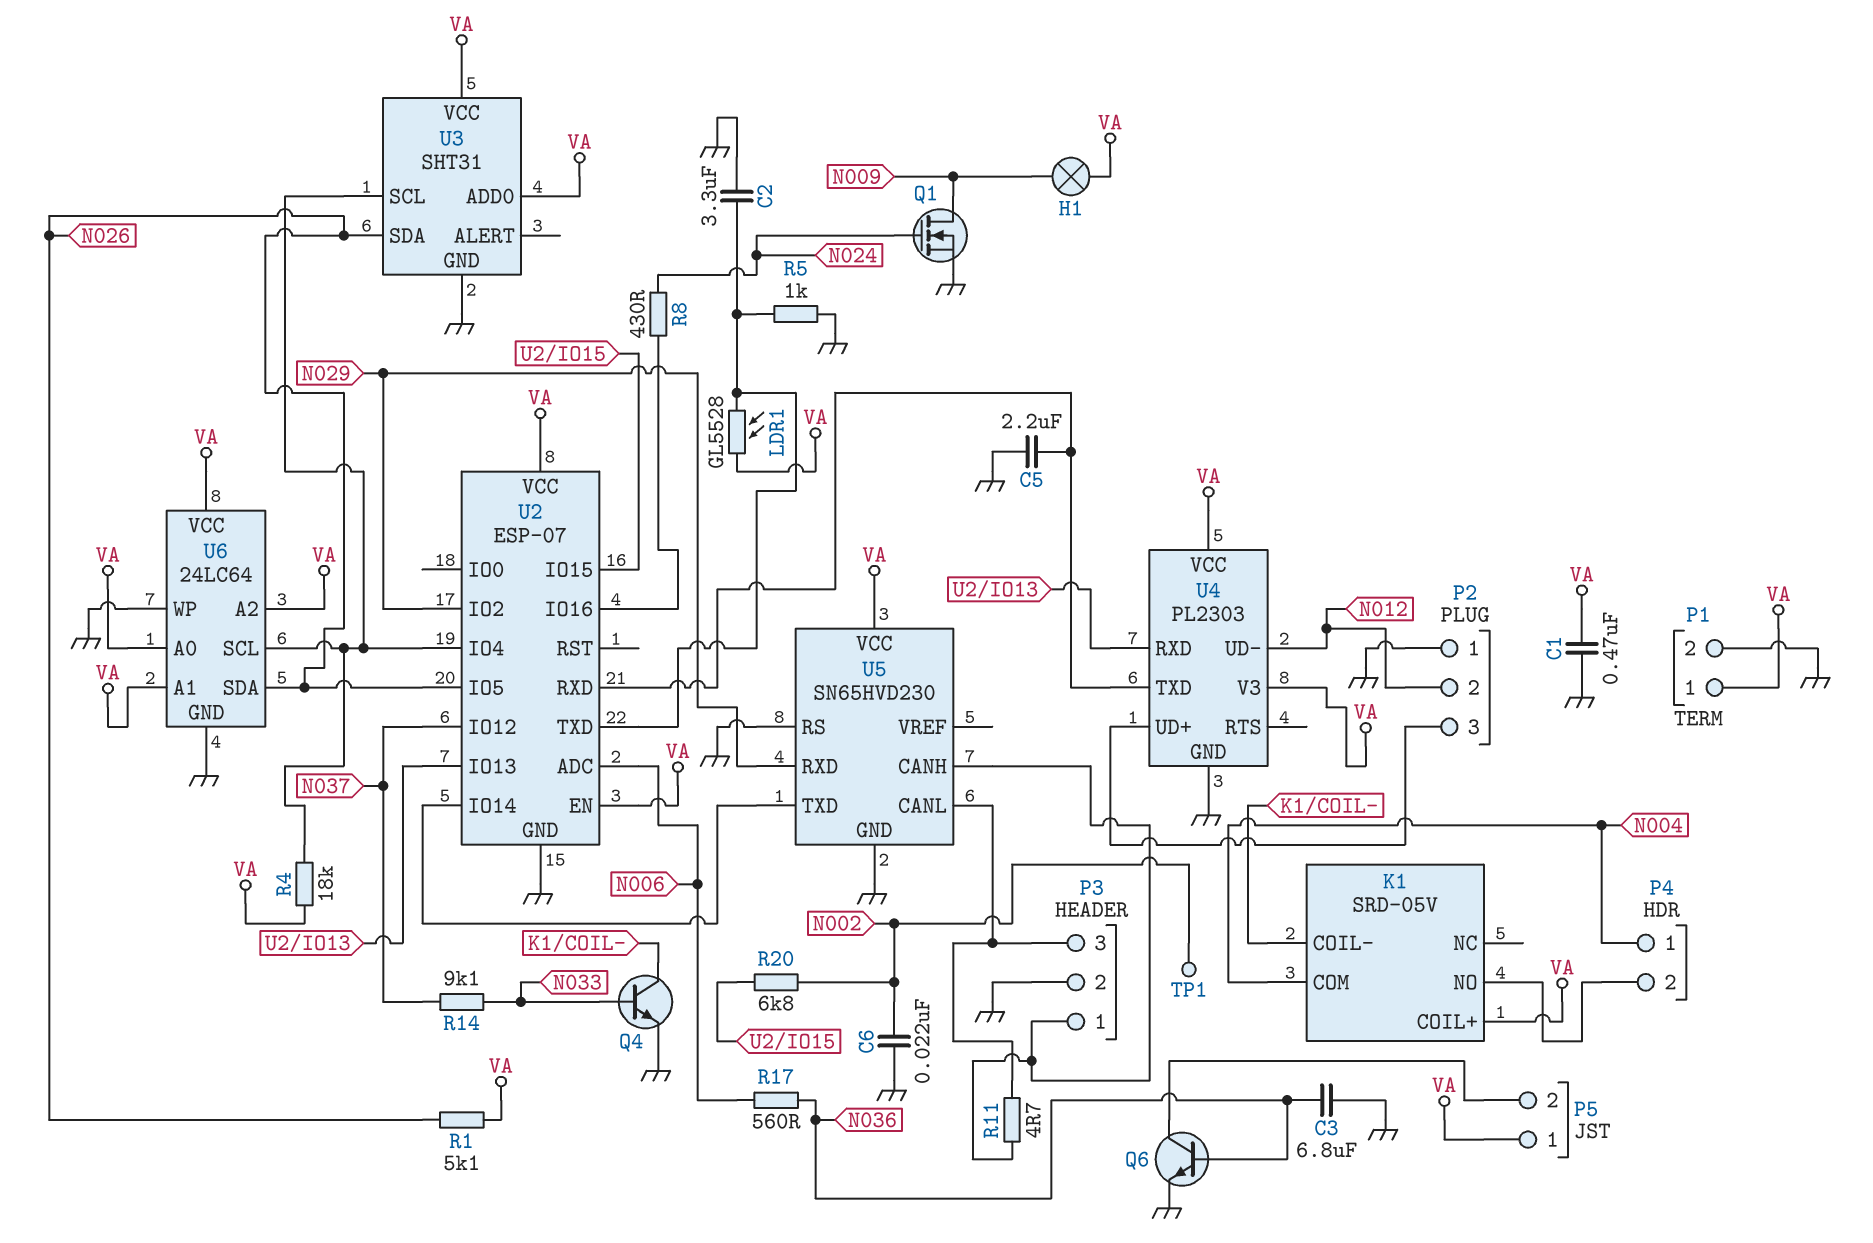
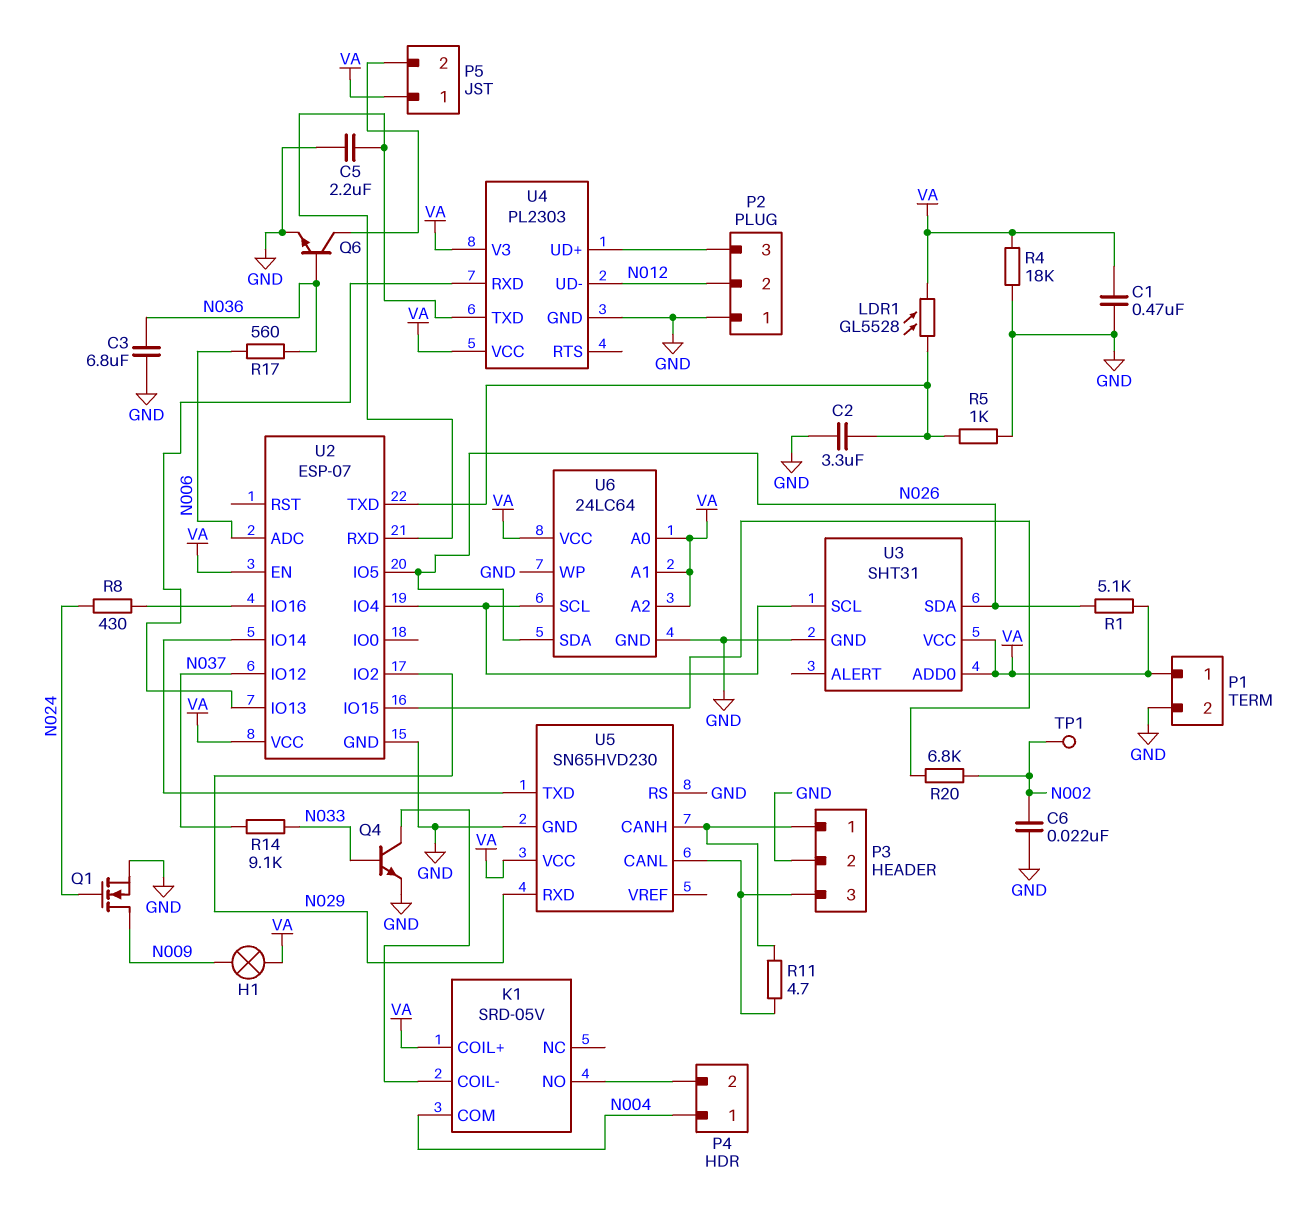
R4: 18k (U2/IO4, VA) -> 18k (GND, VA)

